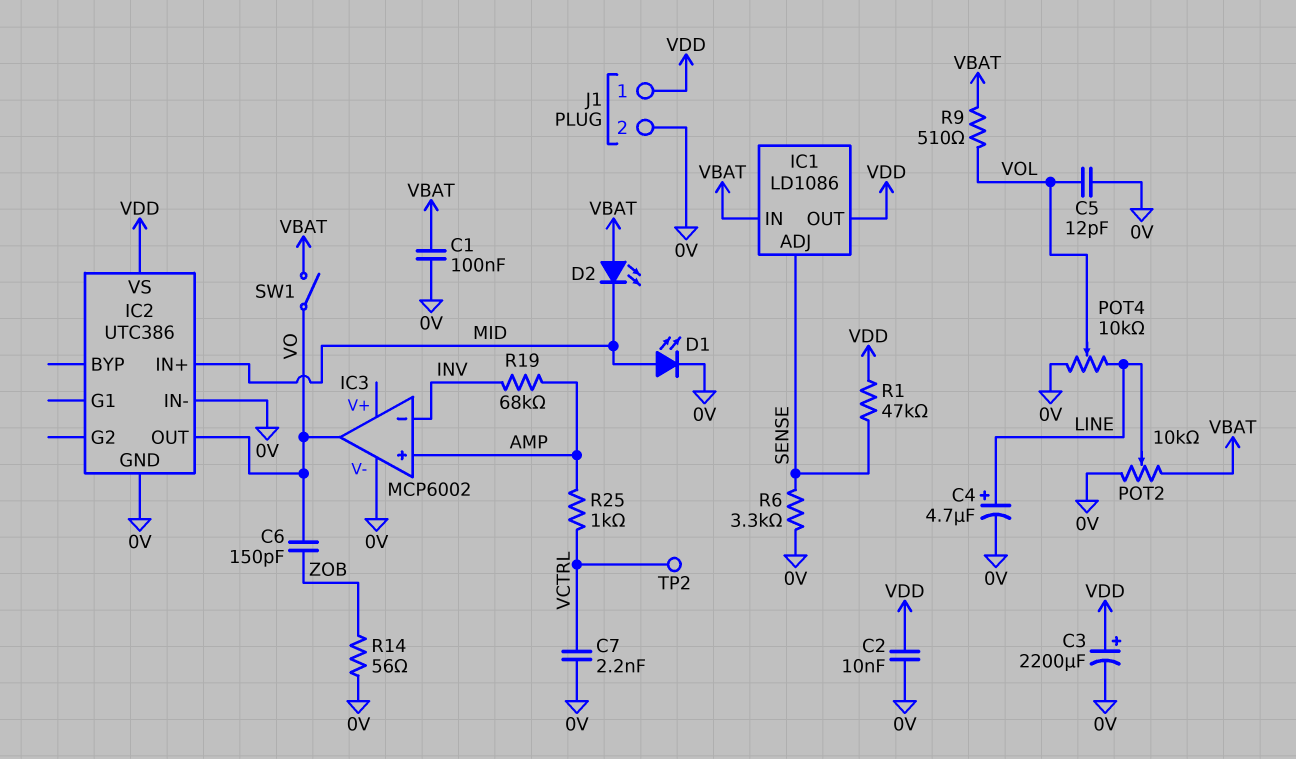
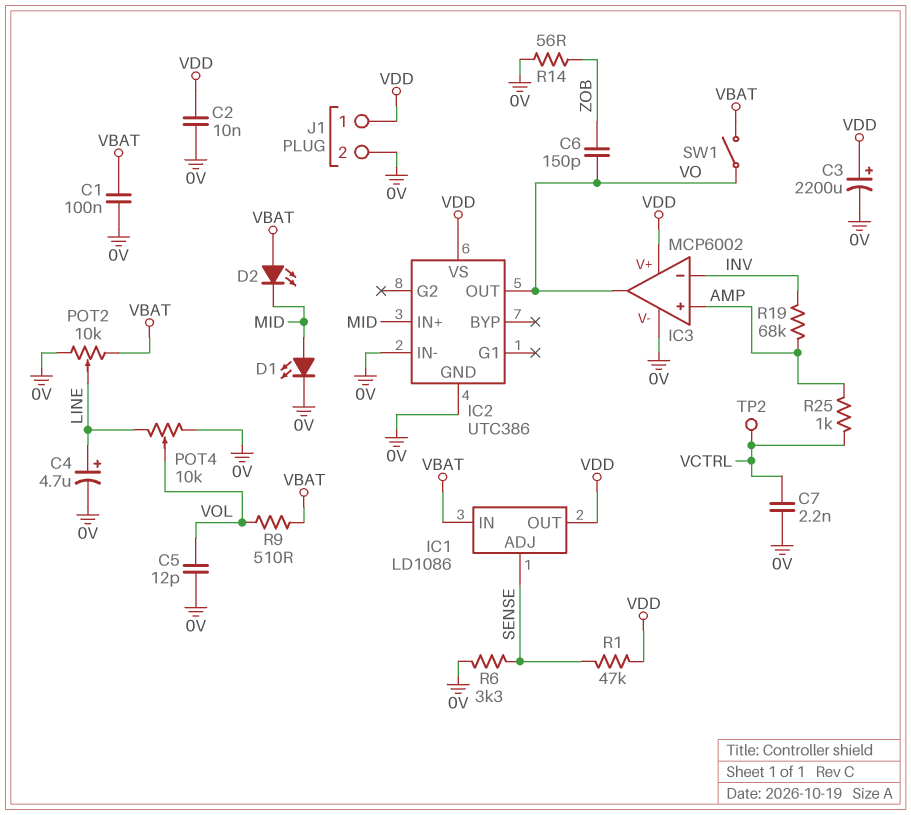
IC3 pin V+: none -> VDD

